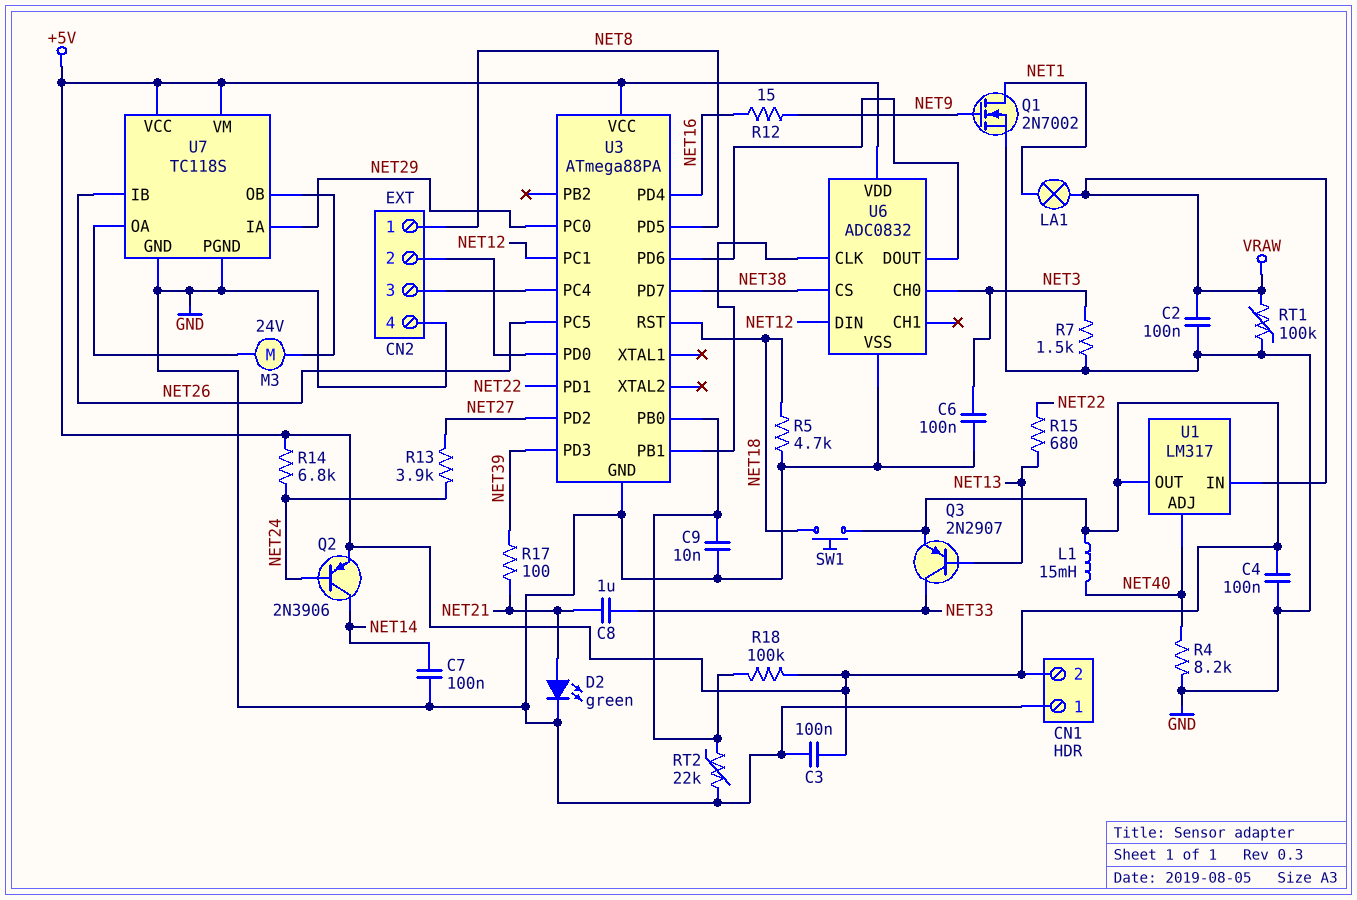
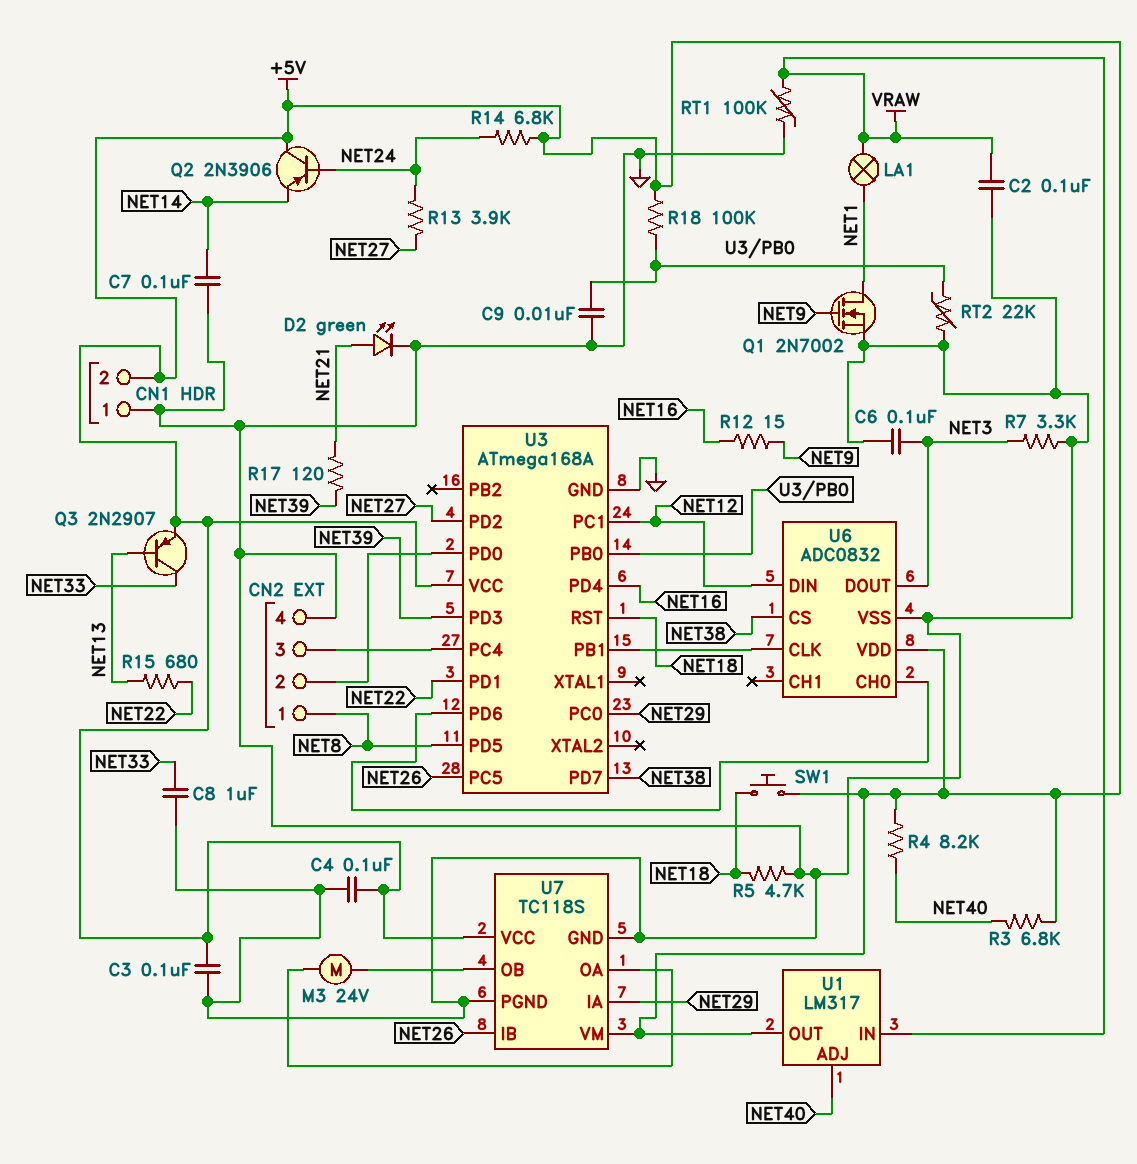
C8: 1uF (NET21, NET33) -> 1uF (GND, NET33)
L1: 15mH (+5V, NET40) -> none
Q2: PNP 2N3906 (B NET24, C NET14, E +5V) -> PNP 2N3906 (B NET24, C +5V, E NET14)
R3: none -> 6.8k (+5V, NET40)
R4: 8.2k (GND, NET40) -> 8.2k (+5V, NET40)
R7: 1.5k (GND, NET3) -> 3.3k (GND, NET3)
R17: 100 (NET21, NET39) -> 120 (NET21, NET39)
U3: ATmega88PA -> ATmega168A
U6 pin CH0: NET3 -> U3/PD6
U6 pin DOUT: U3/PD6 -> NET3

